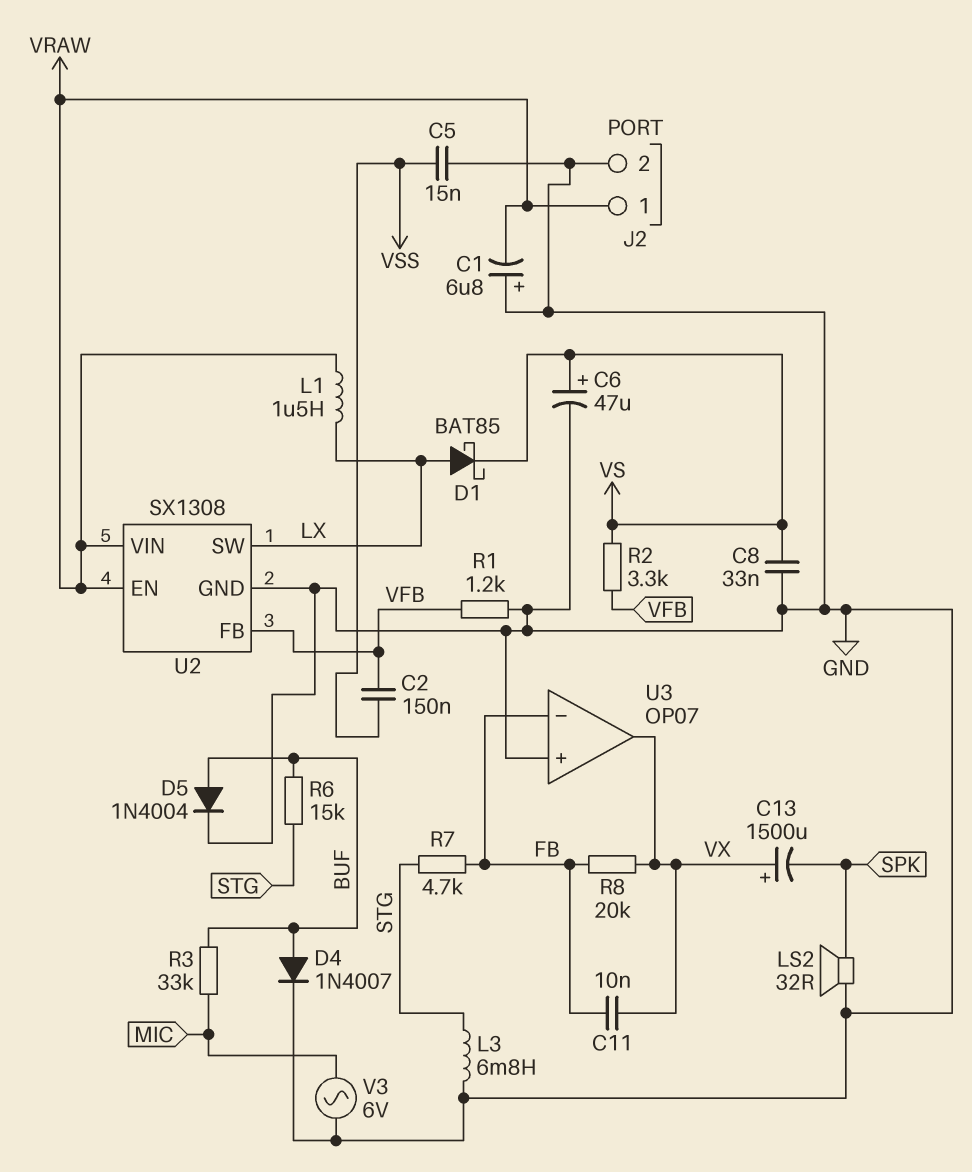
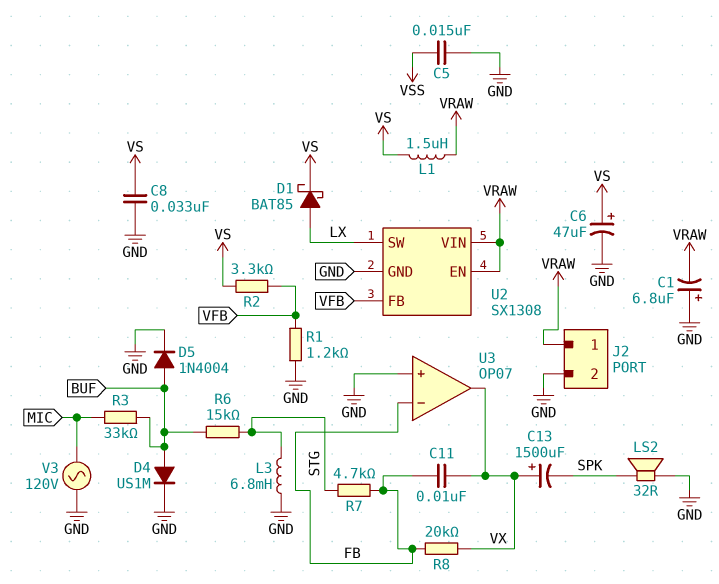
C2: 150nF (VFB, VSS) -> none
D4: diode 1N4007 (A BUF, K GND) -> diode US1M (A BUF, K GND)
L1: 1.5uH (LX, VRAW) -> 1.5uH (VRAW, VS)
V3: AC 6V (GND, MIC) -> AC 120V (GND, MIC)

